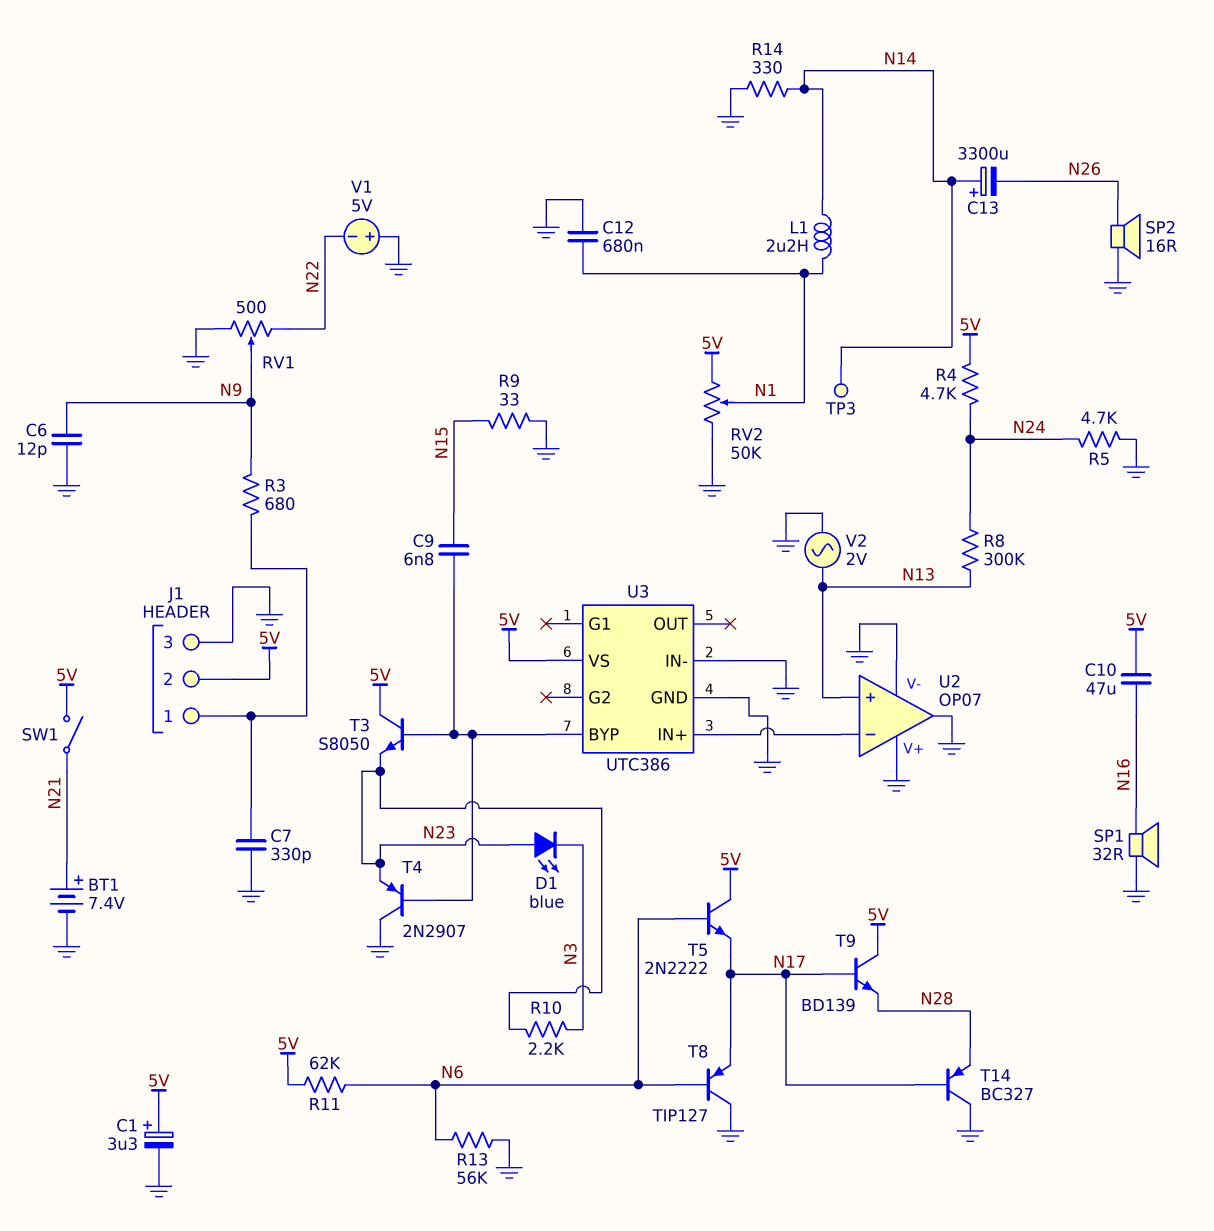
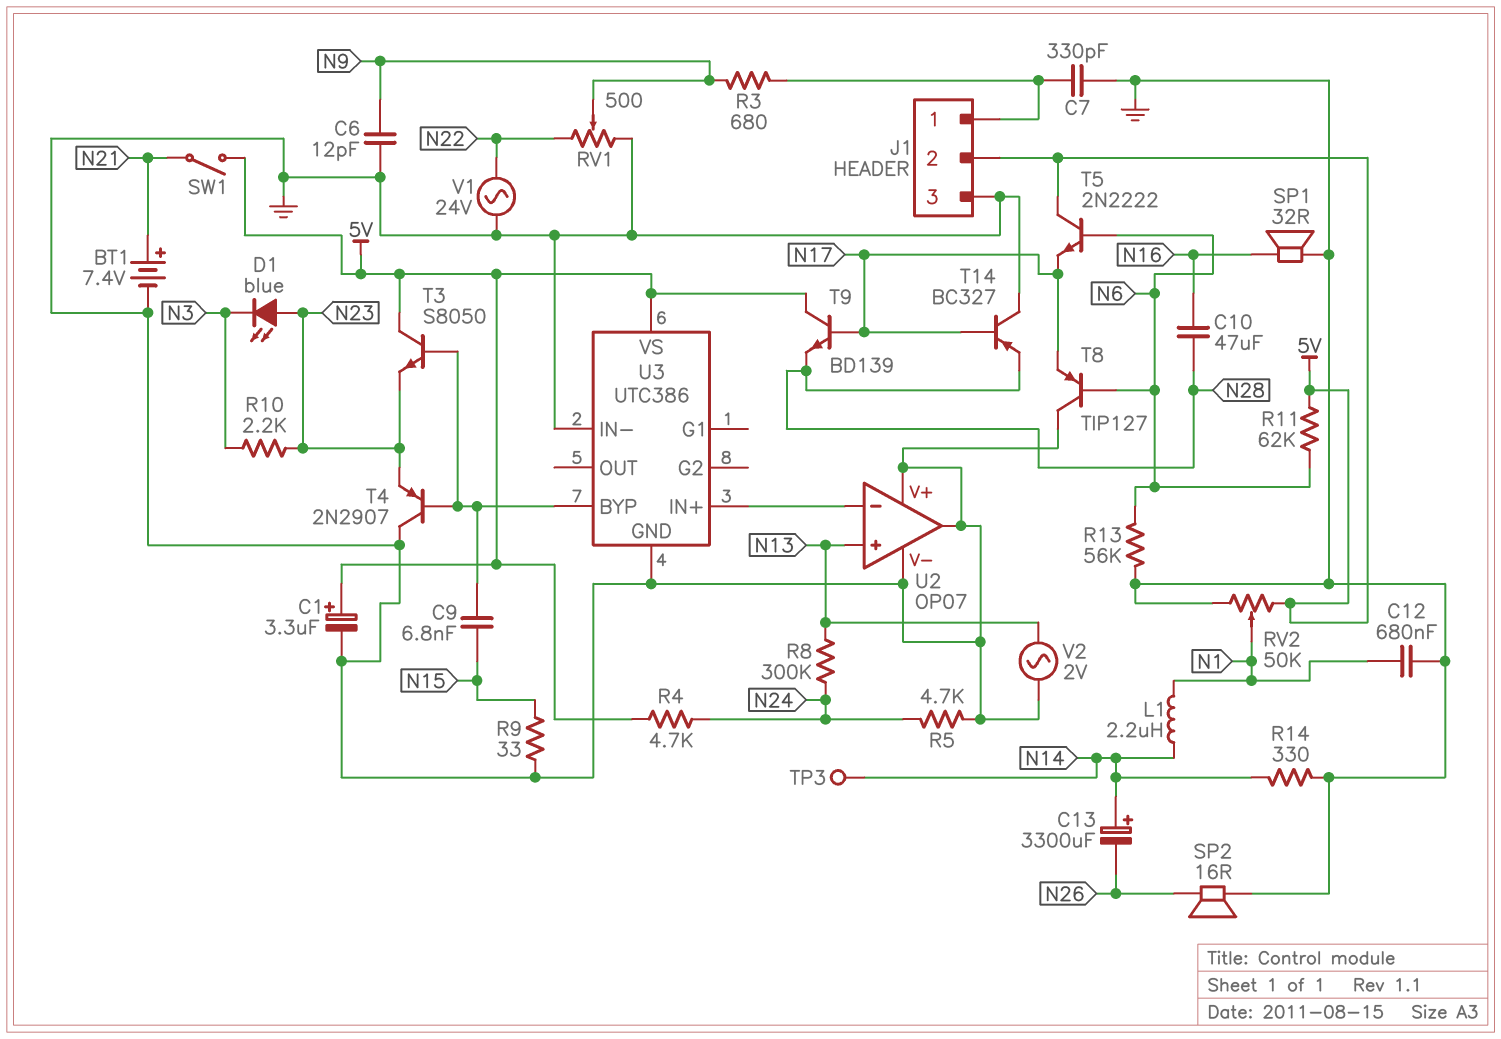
C10: 47uF (5V, N16) -> 47uF (N16, N28)
V1: 5V (plus GND, minus N22) -> AC 24V (GND, N22)

